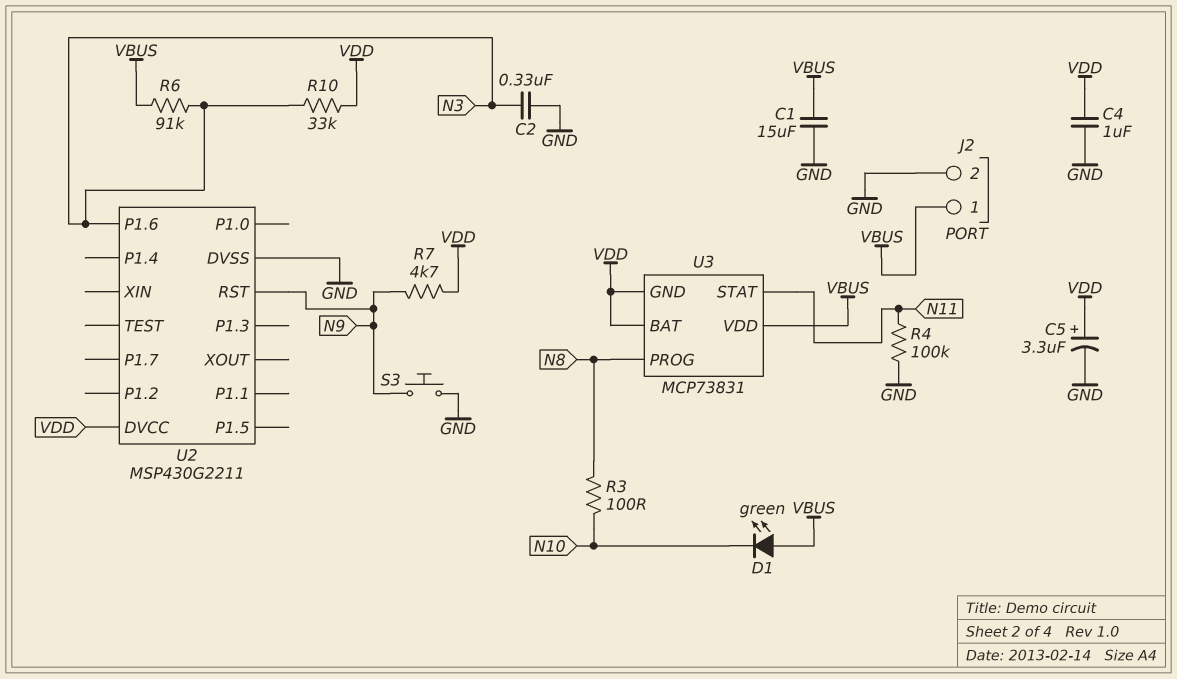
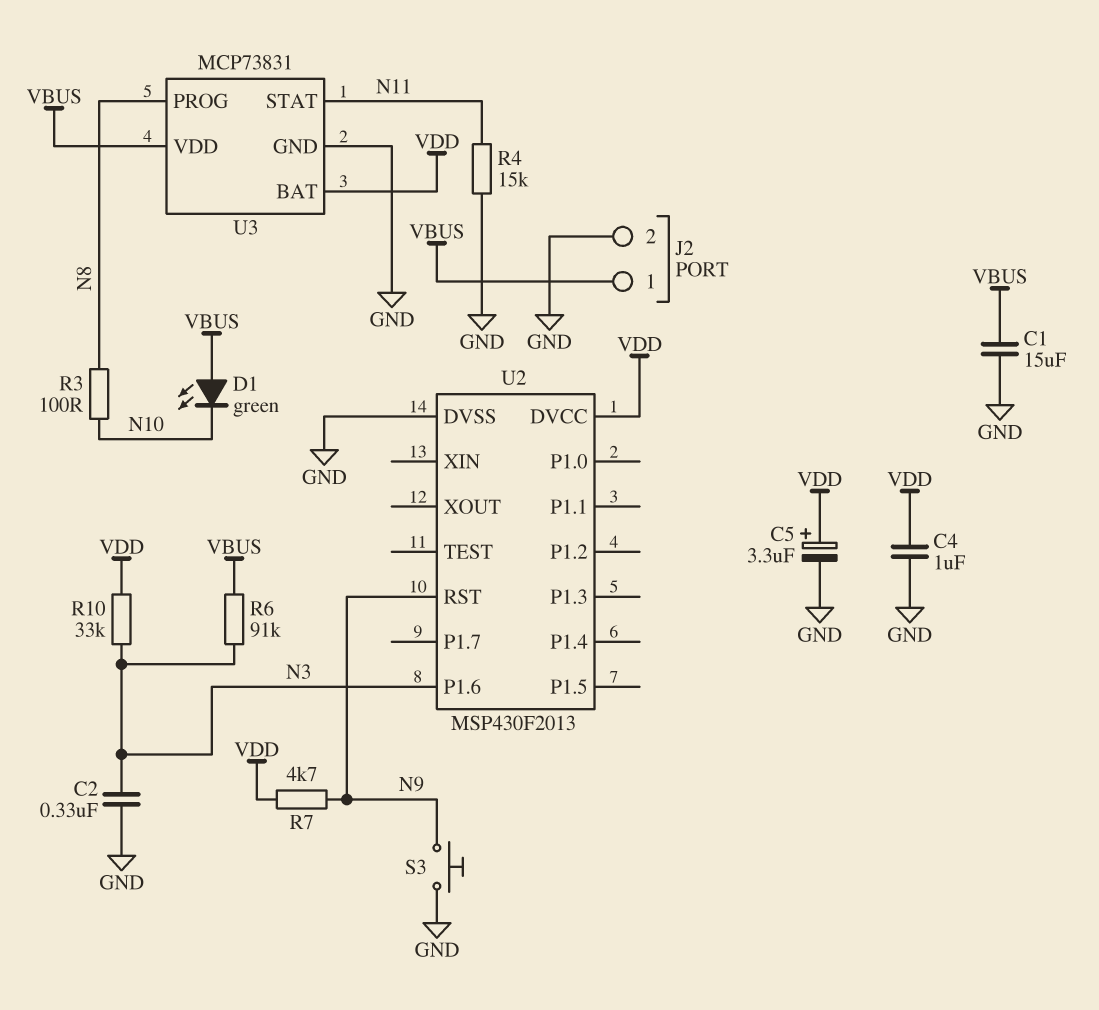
R4: 100k (GND, N11) -> 15k (GND, N11)
U2: MSP430G2211 -> MSP430F2013
U3 pin GND: VDD -> GND

